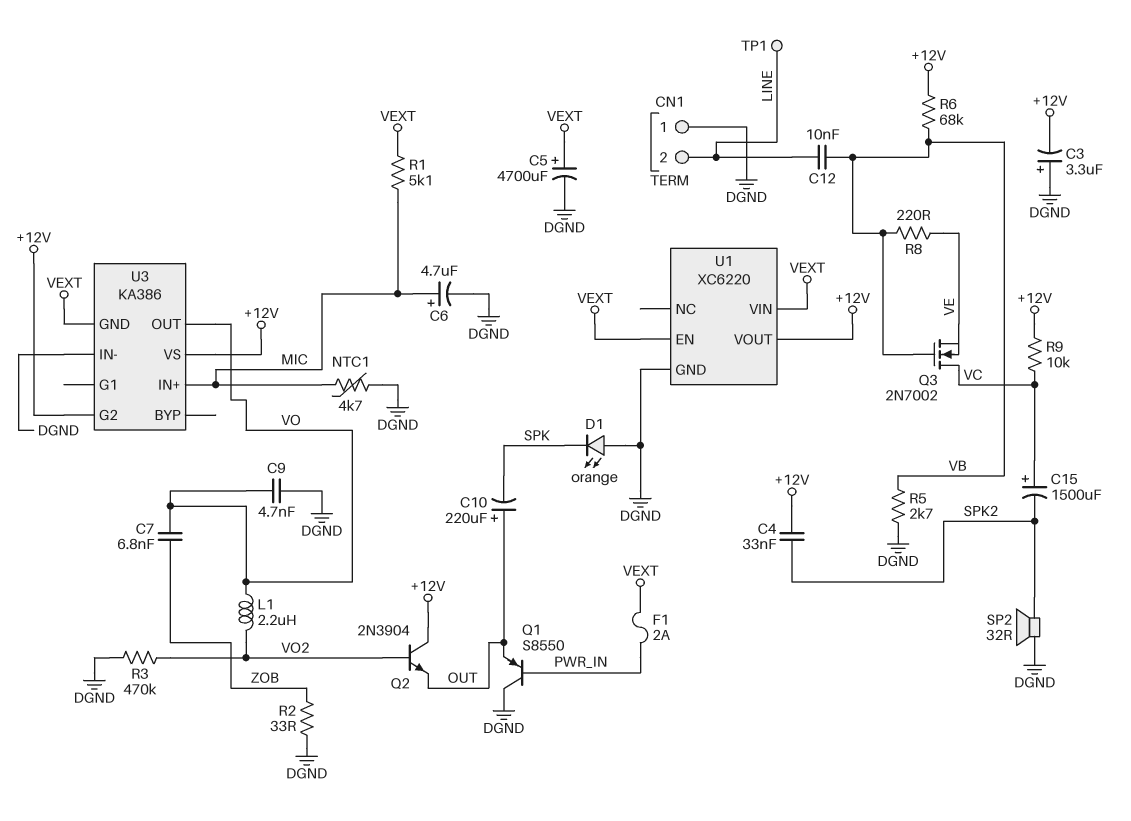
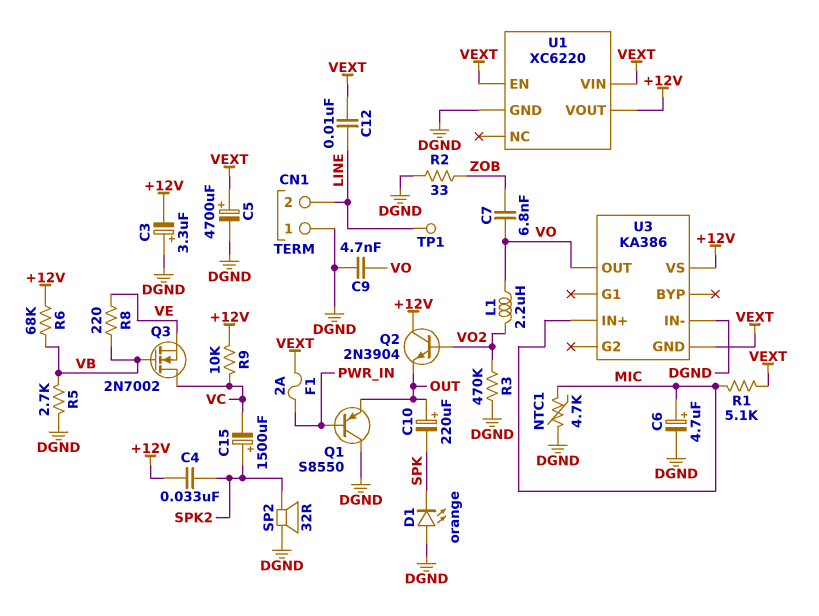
C12: 10nF (LINE, VB) -> 10nF (LINE, VEXT)
C15: 1500uF (plus VC, minus SPK2) -> 1500uF (plus SPK2, minus VC)
U3 pin G2: +12V -> none

